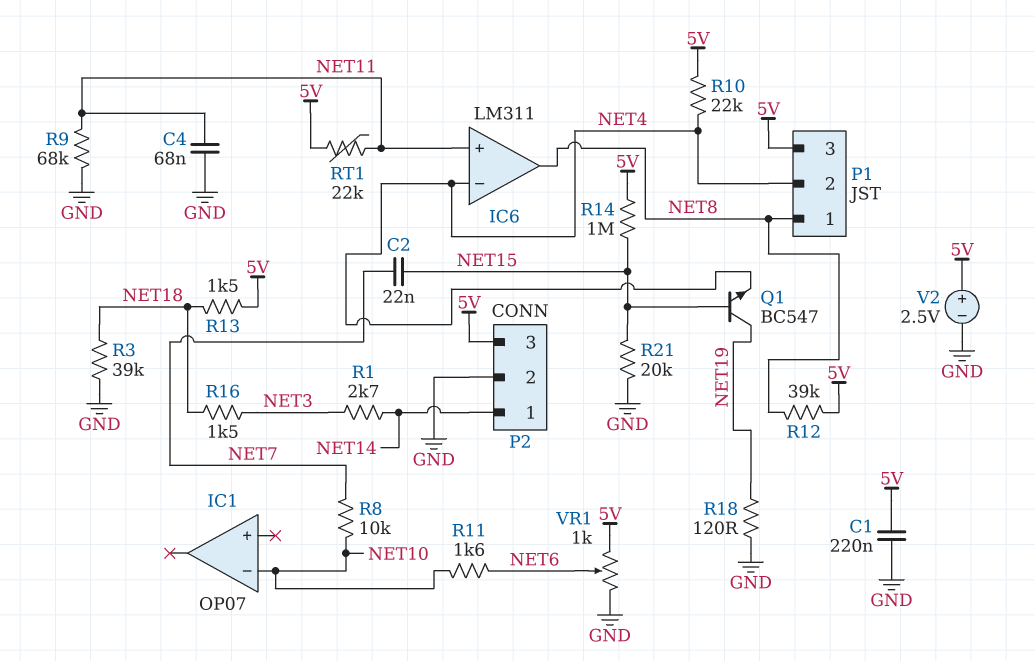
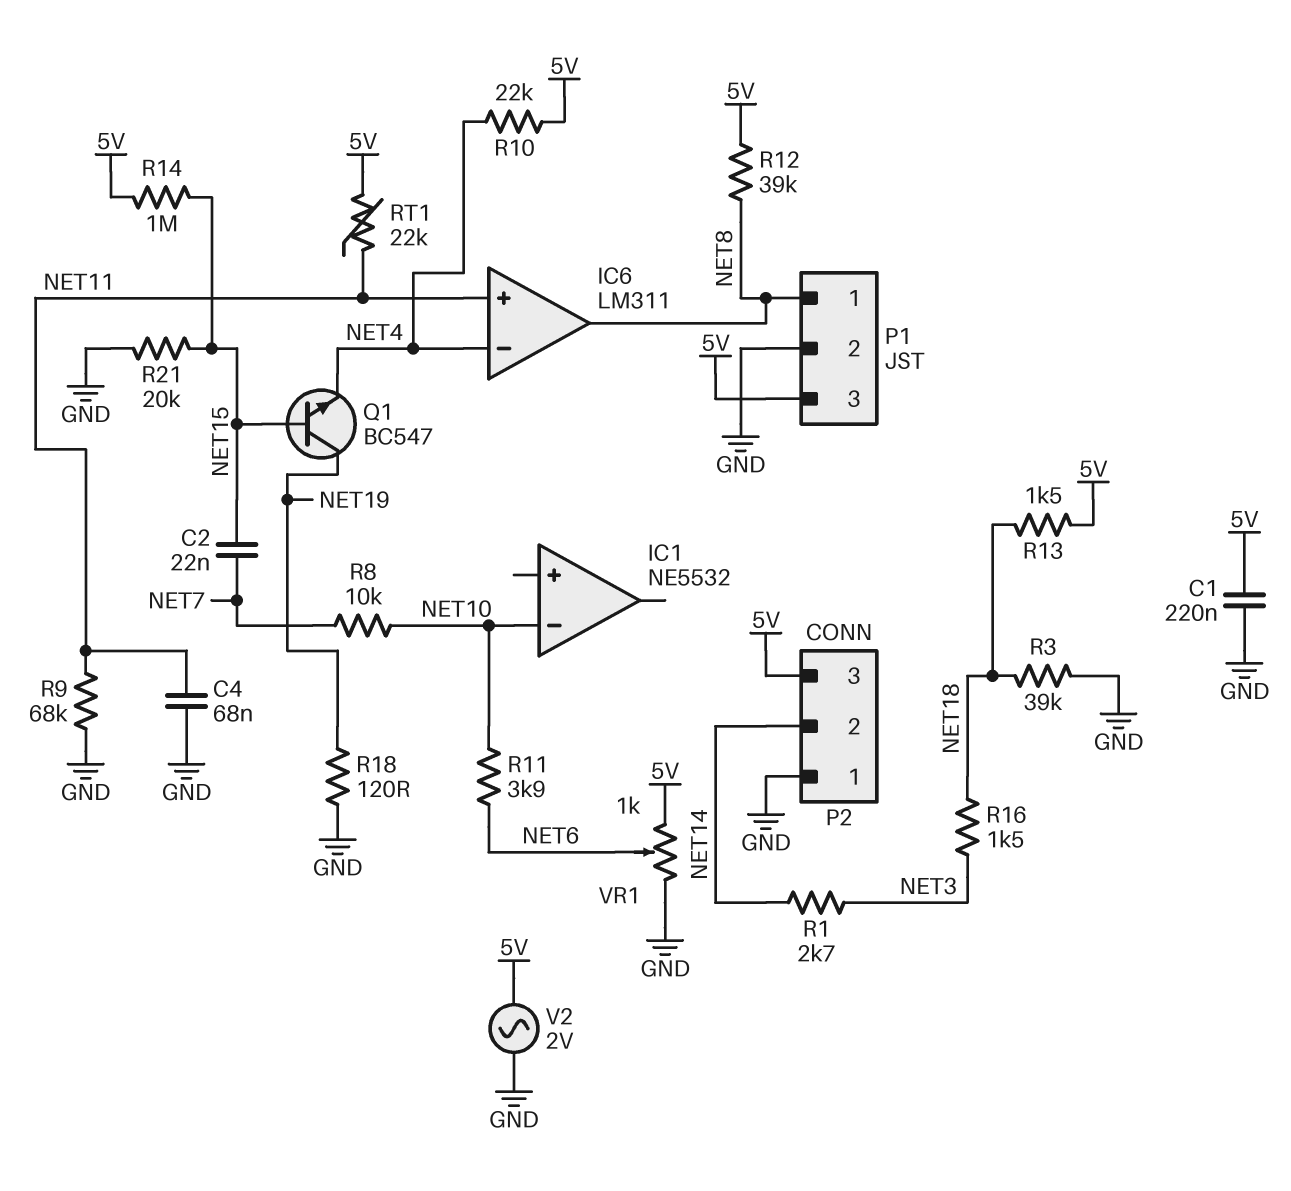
IC1: OP07 -> NE5532
P1 pin 2: NET4 -> GND
P2 pin 1: NET14 -> GND
P2 pin 2: GND -> NET14
R11: 1.6k (NET6, NET10) -> 3.9k (NET6, NET10)
V2: 2.5V (plus 5V, minus GND) -> AC 2V (5V, GND)

